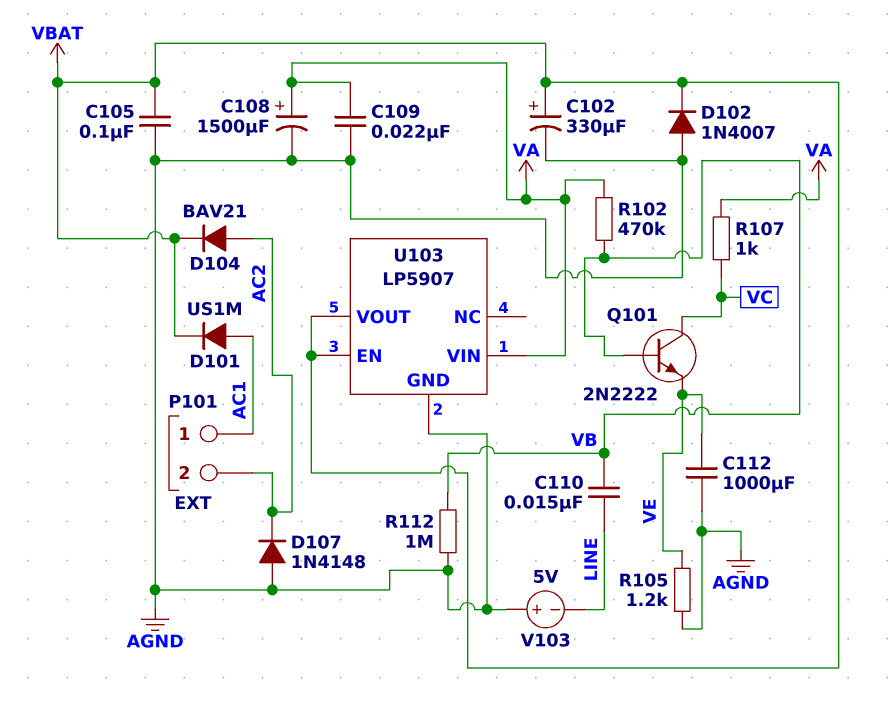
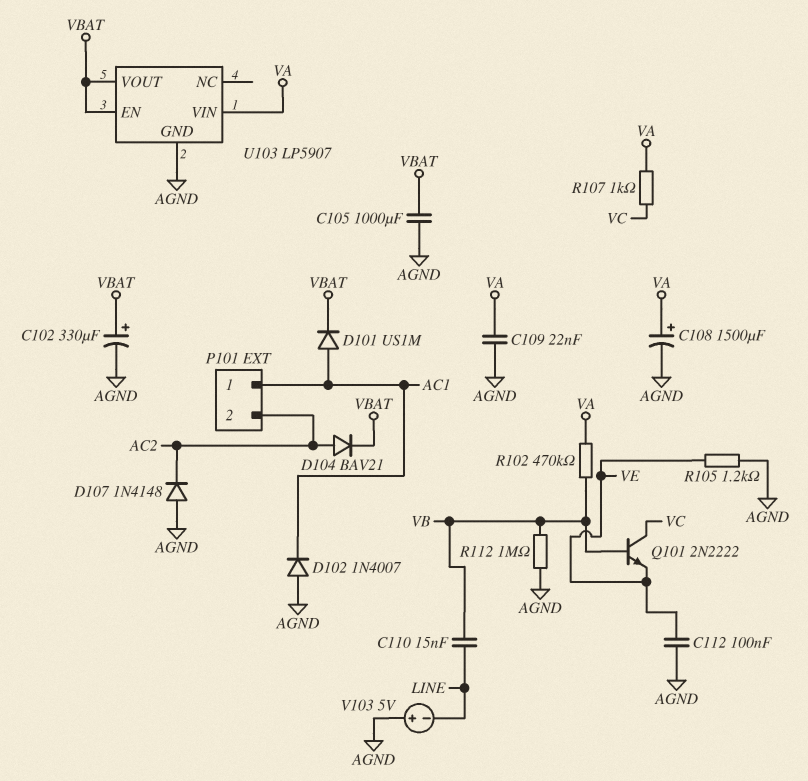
C105: 100nF (AGND, VBAT) -> 1000uF (AGND, VBAT)
C112: 1000uF (AGND, VE) -> 100nF (AGND, VE)
D102: diode 1N4007 (A AGND, K VBAT) -> diode 1N4007 (A AGND, K AC1)

